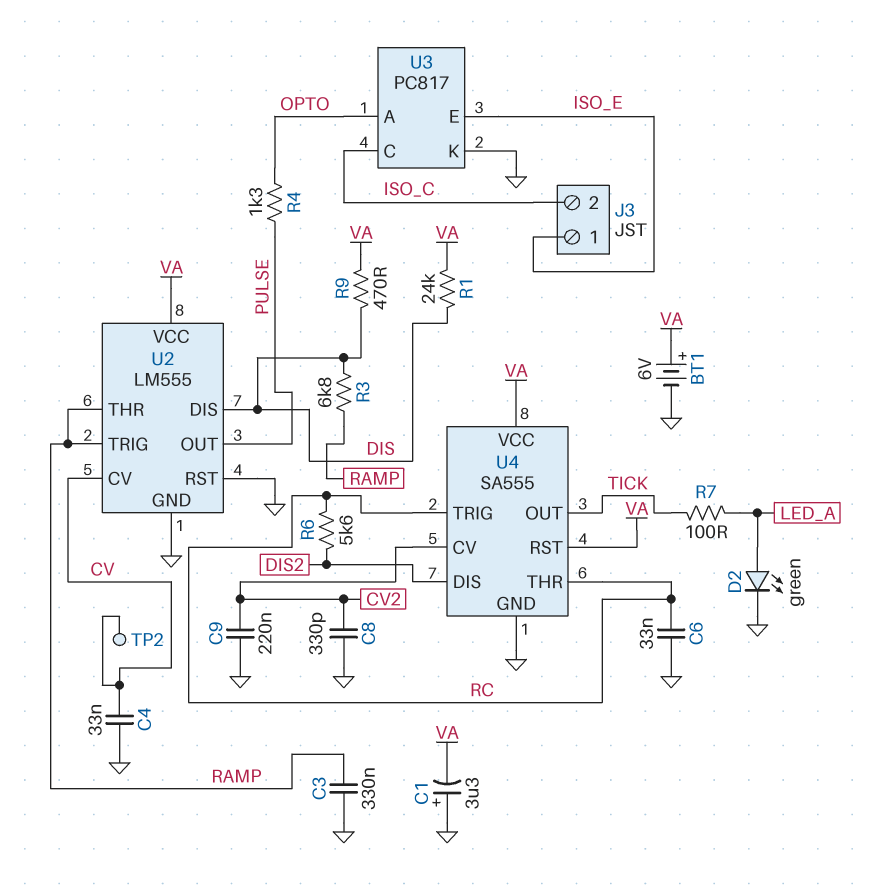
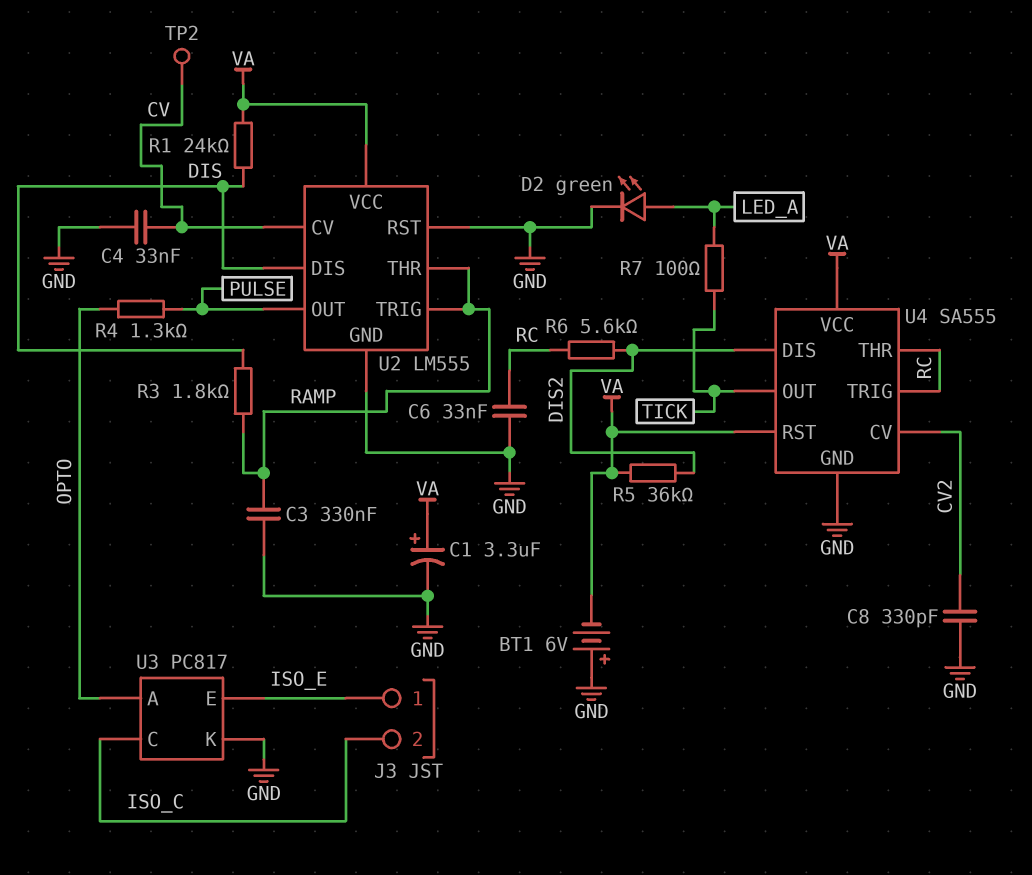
BT1: 6V (plus VA, minus GND) -> 6V (plus GND, minus VA)
C1: 3.3uF (plus GND, minus VA) -> 3.3uF (plus VA, minus GND)
C9: 220nF (CV2, GND) -> none
R3: 6.8k (DIS, RAMP) -> 1.8k (DIS, RAMP)
R5: none -> 36k (DIS2, VA)
R9: 470 (DIS, VA) -> none

